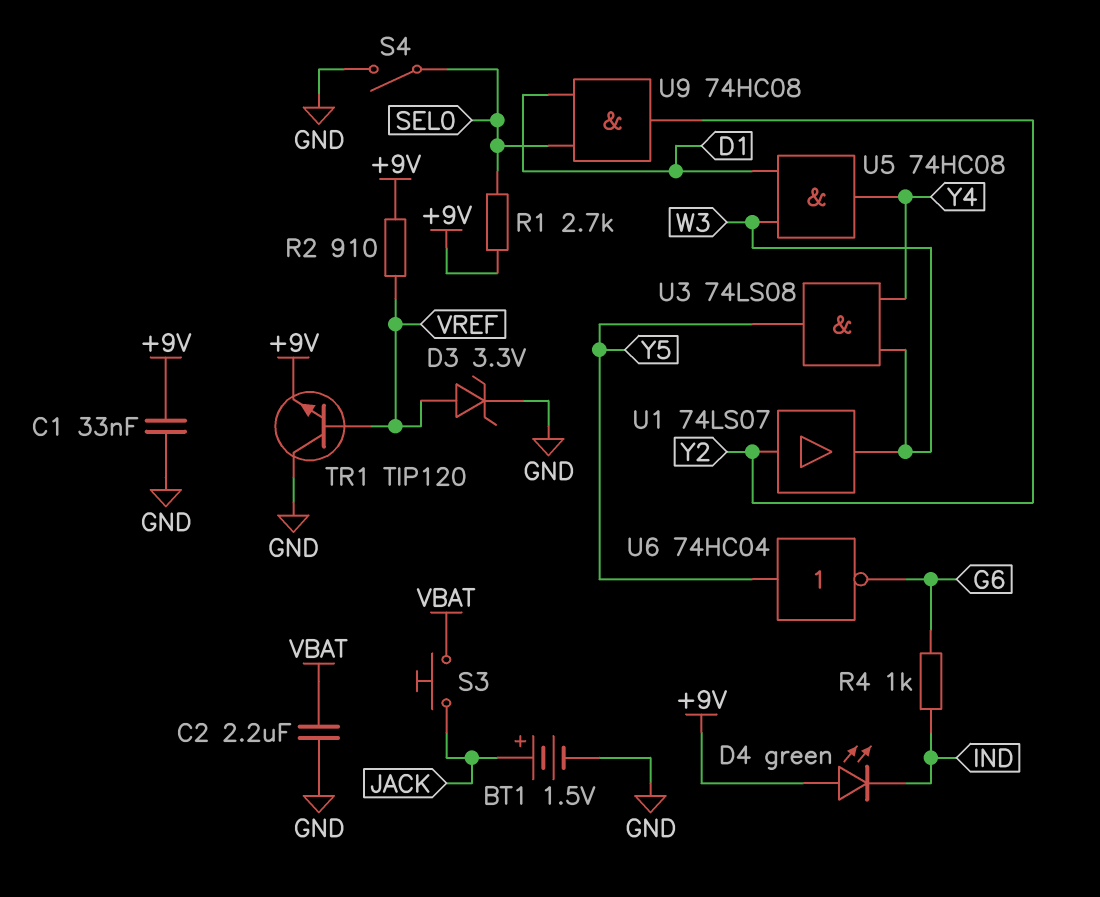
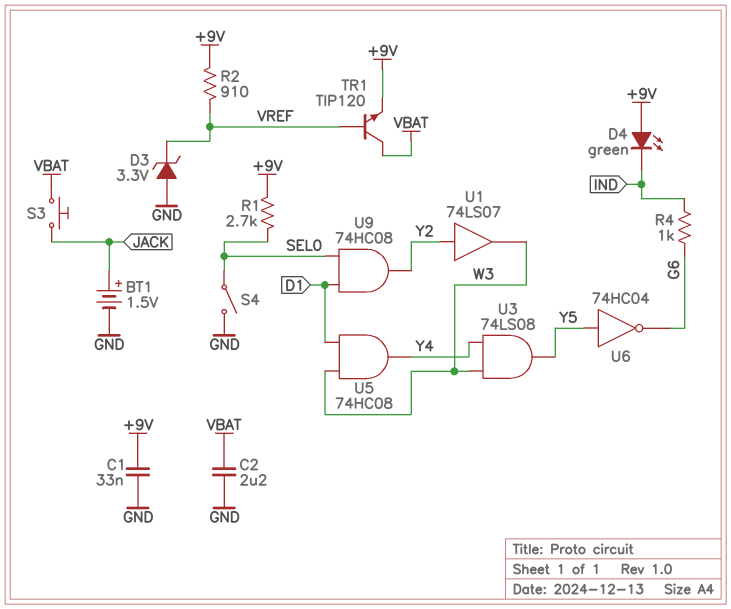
D3: zener 3.3V (A VREF, K GND) -> zener 3.3V (A GND, K VREF)
TR1: NPN TIP120 (B VREF, C GND, E +9V) -> NPN TIP120 (B VREF, C VBAT, E +9V)

